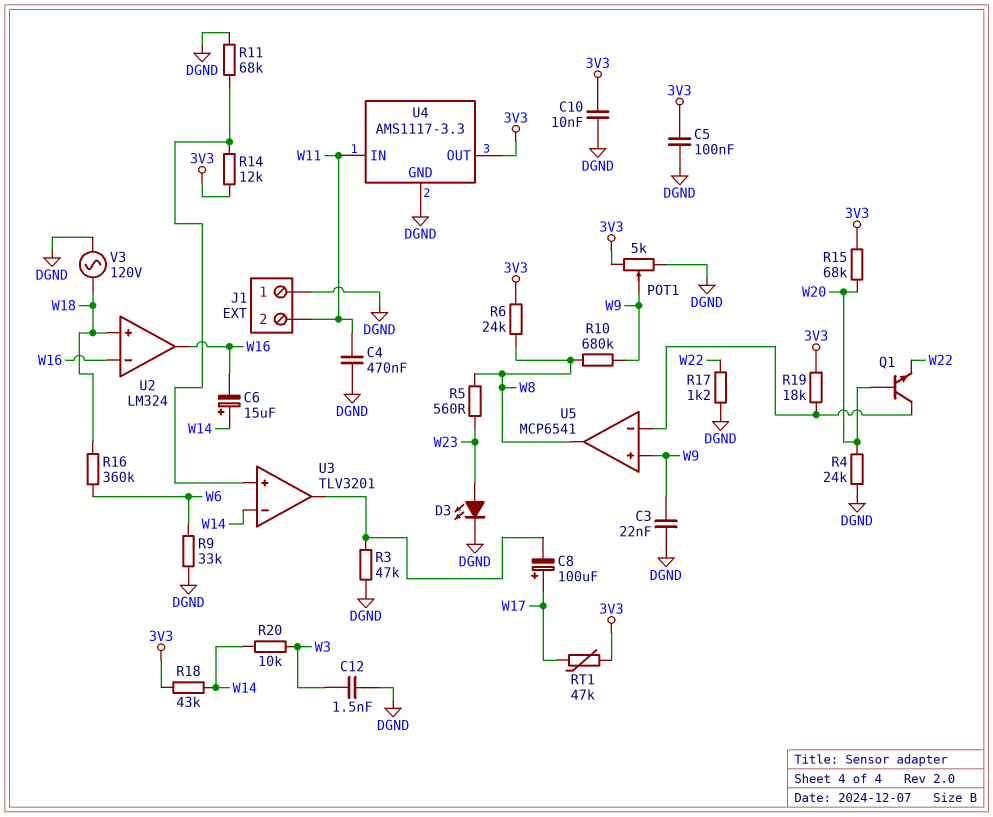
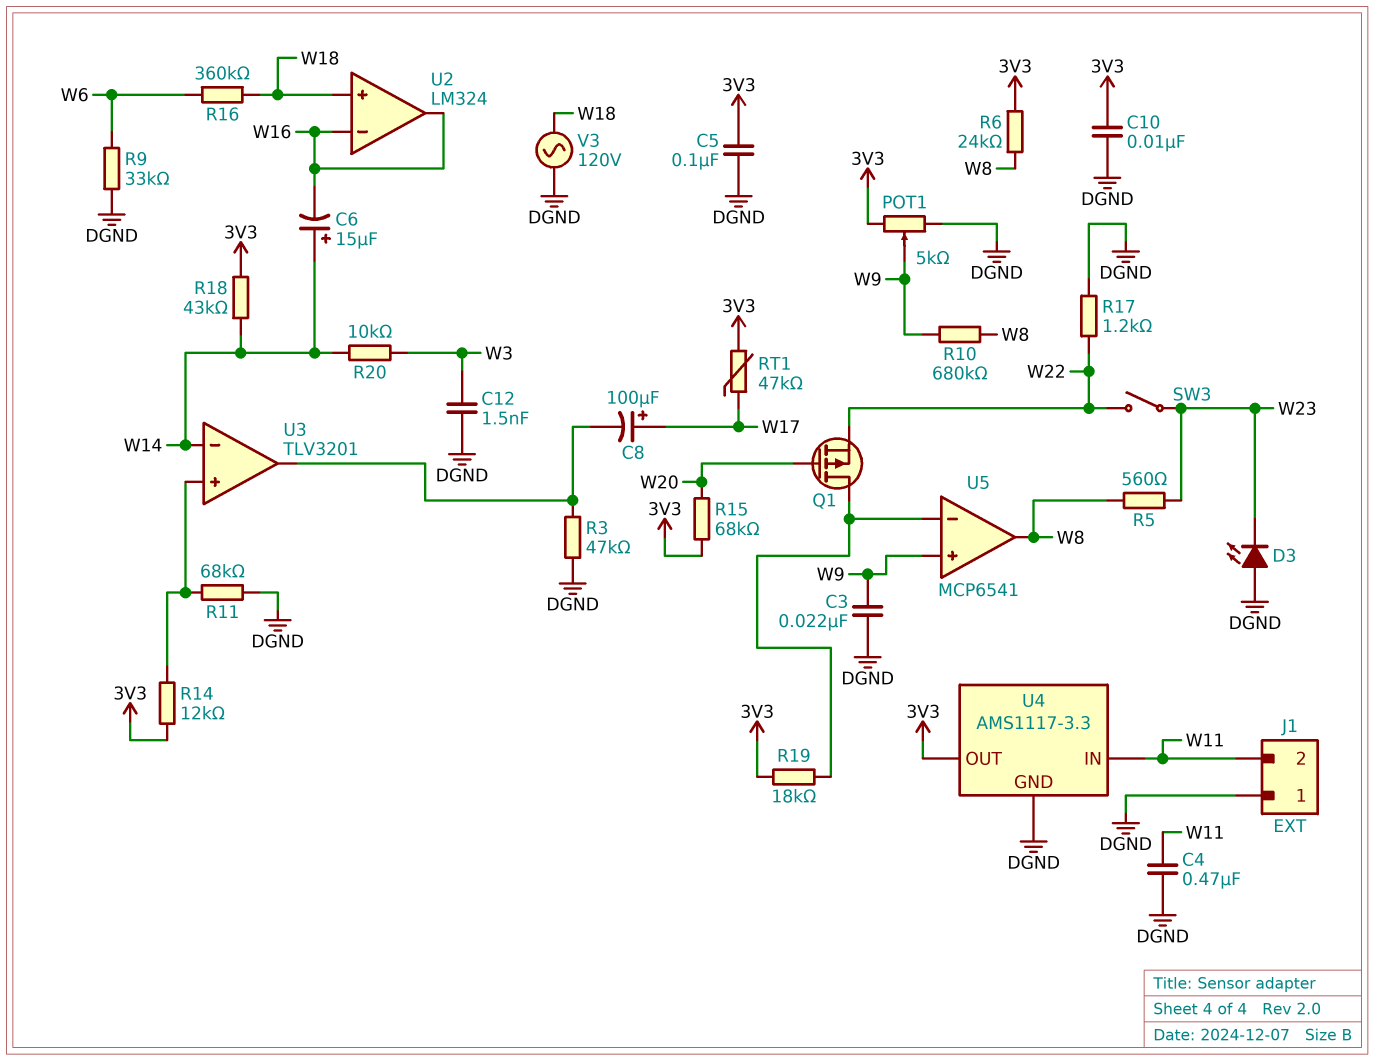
D3: LED (A W23, K DGND) -> LED (A DGND, K W23)
Q1: NPN (B W20, C U5/in-, E W22) -> PMOS (G W20, D U5/in-, S W22)
R4: 24k (DGND, W20) -> none
SW3: none -> switch (W22, W23)

